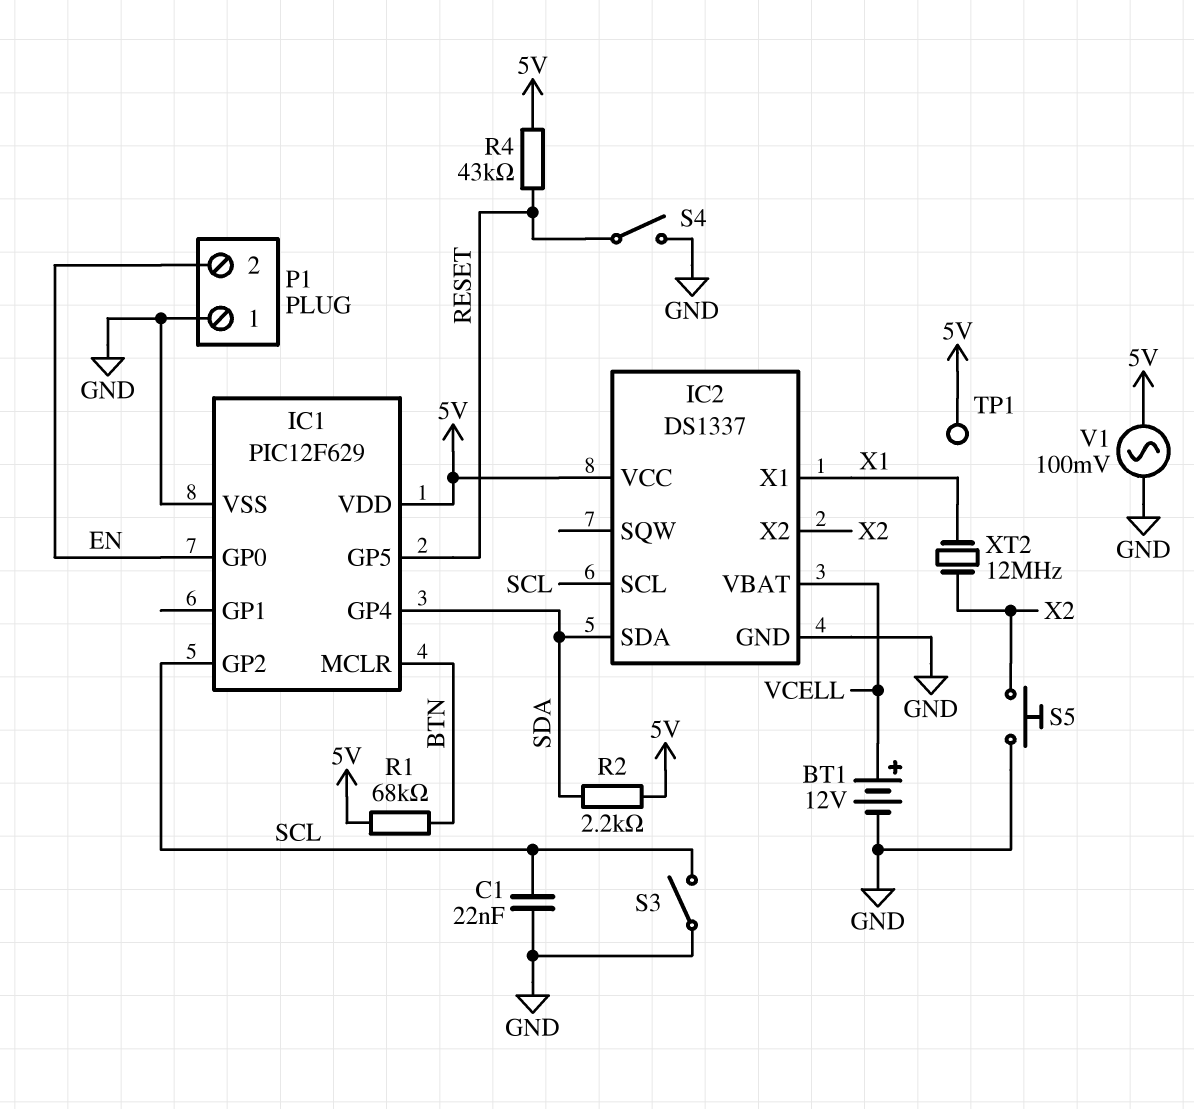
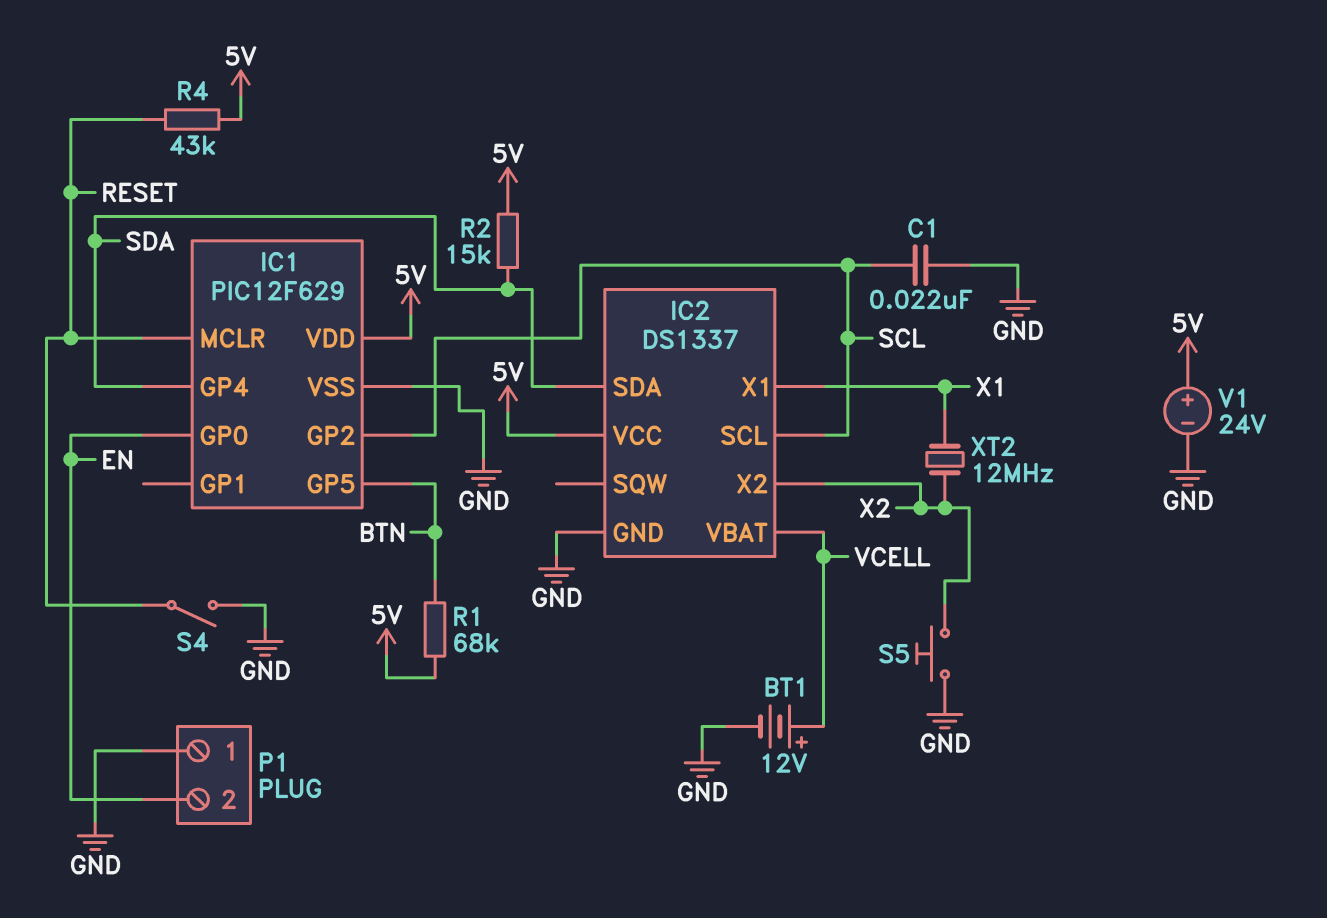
IC1 pin GP5: RESET -> BTN
IC1 pin MCLR: BTN -> RESET
R2: 2.2k (5V, SDA) -> 15k (5V, SDA)
S3: switch (GND, SCL) -> none
TP1: test point (5V) -> none
V1: AC 100mV (5V, GND) -> 24V (plus 5V, minus GND)

